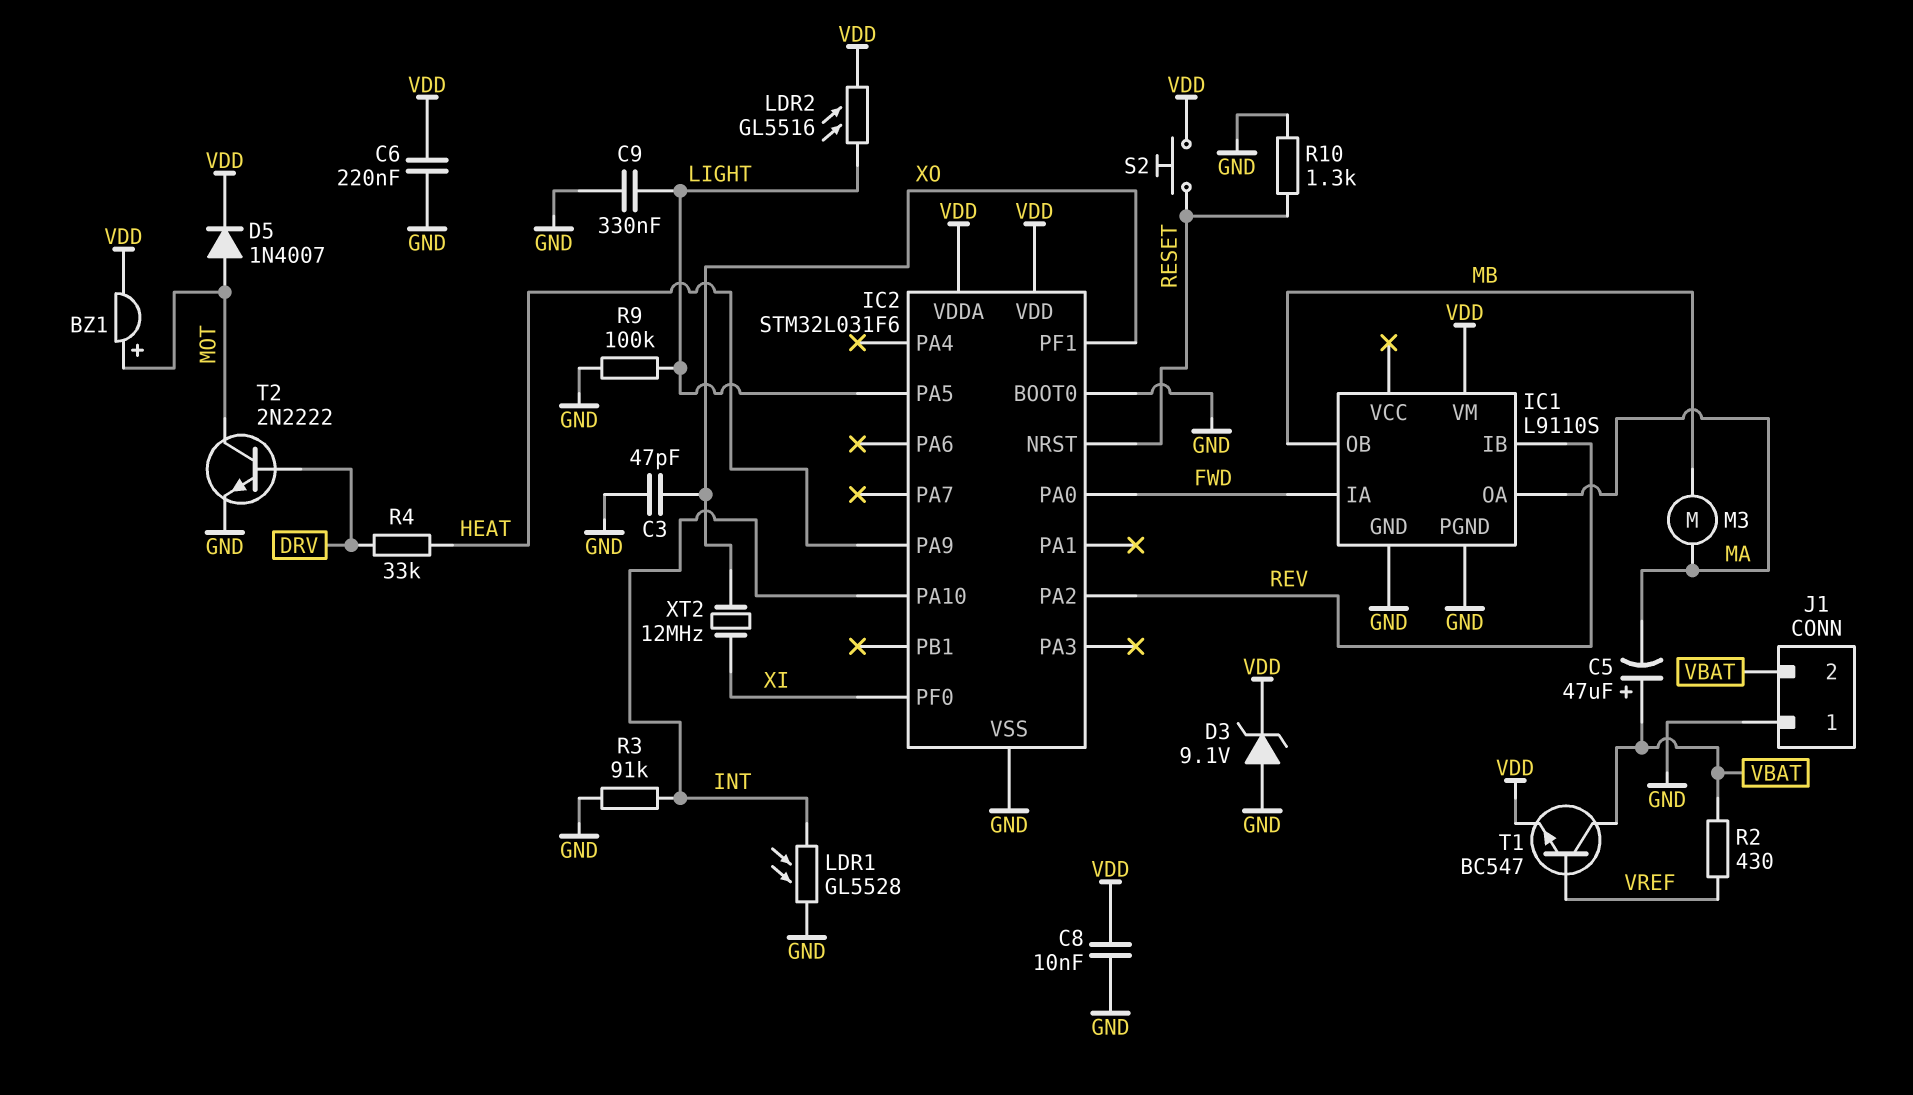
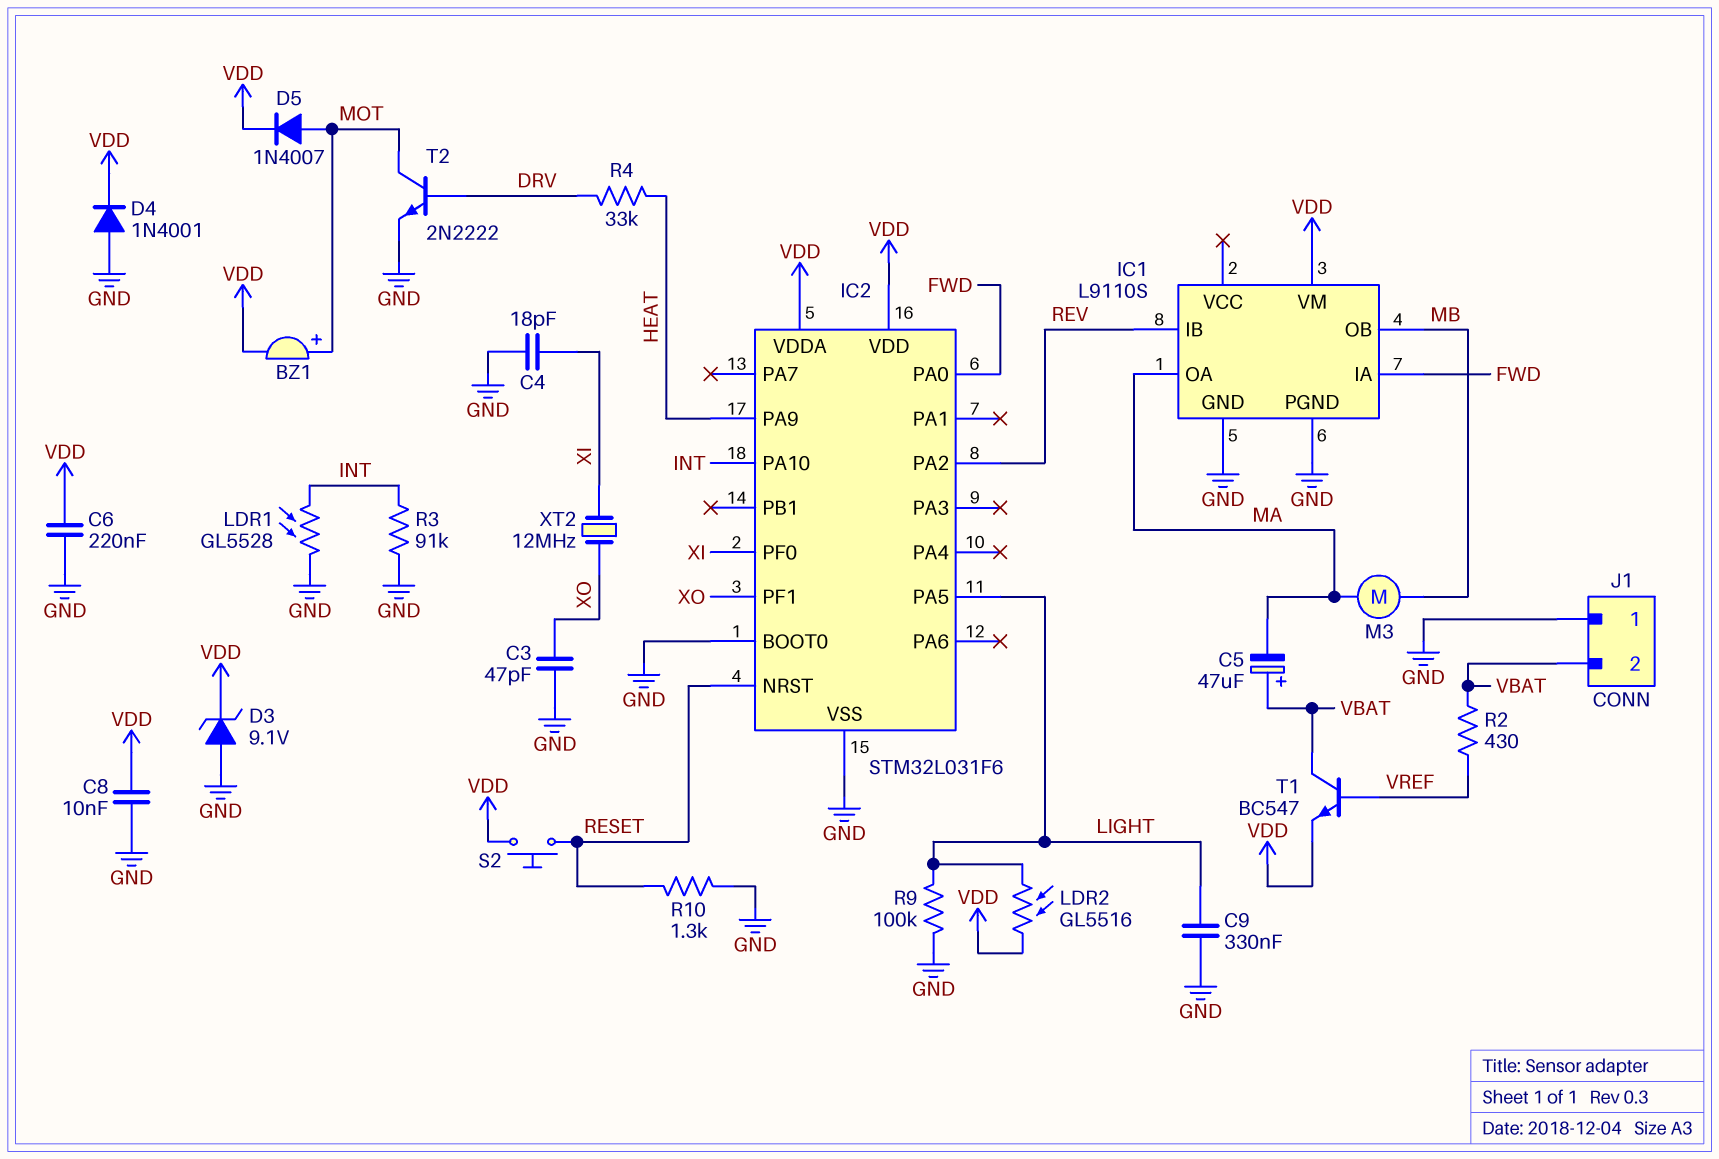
C4: none -> 18pF (GND, XI)
D4: none -> diode 1N4001 (A GND, K VDD)

